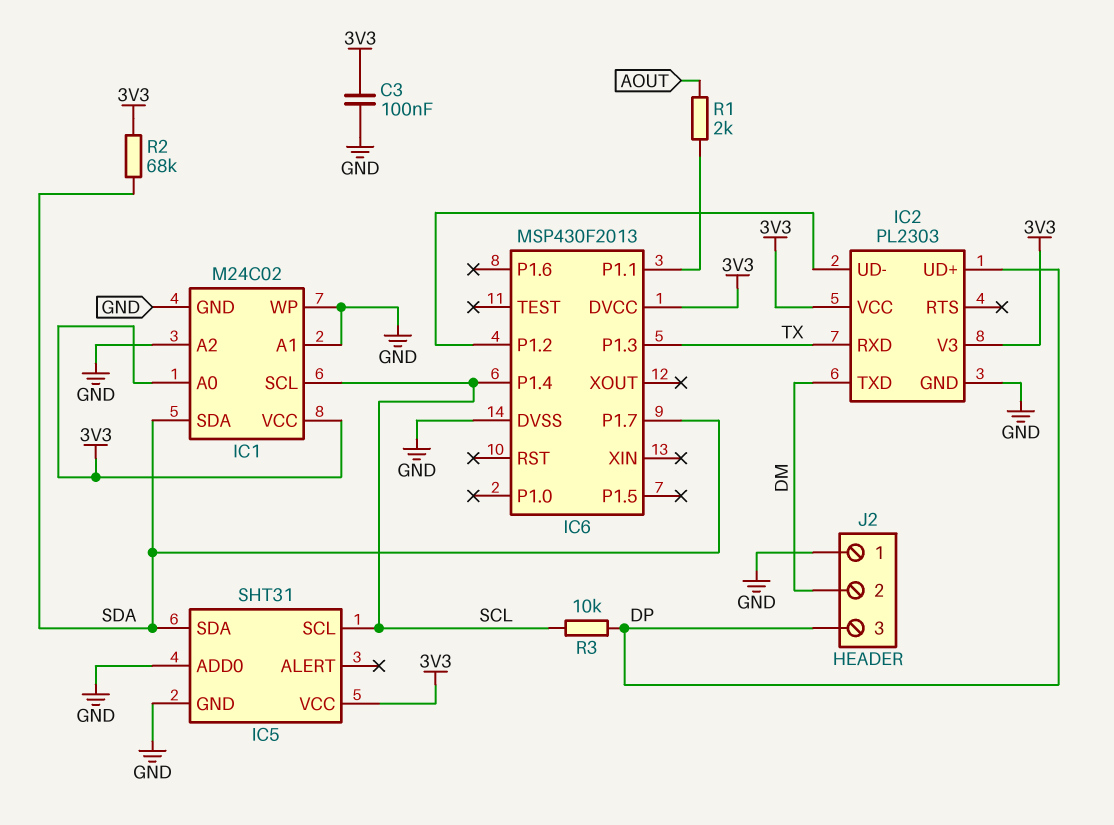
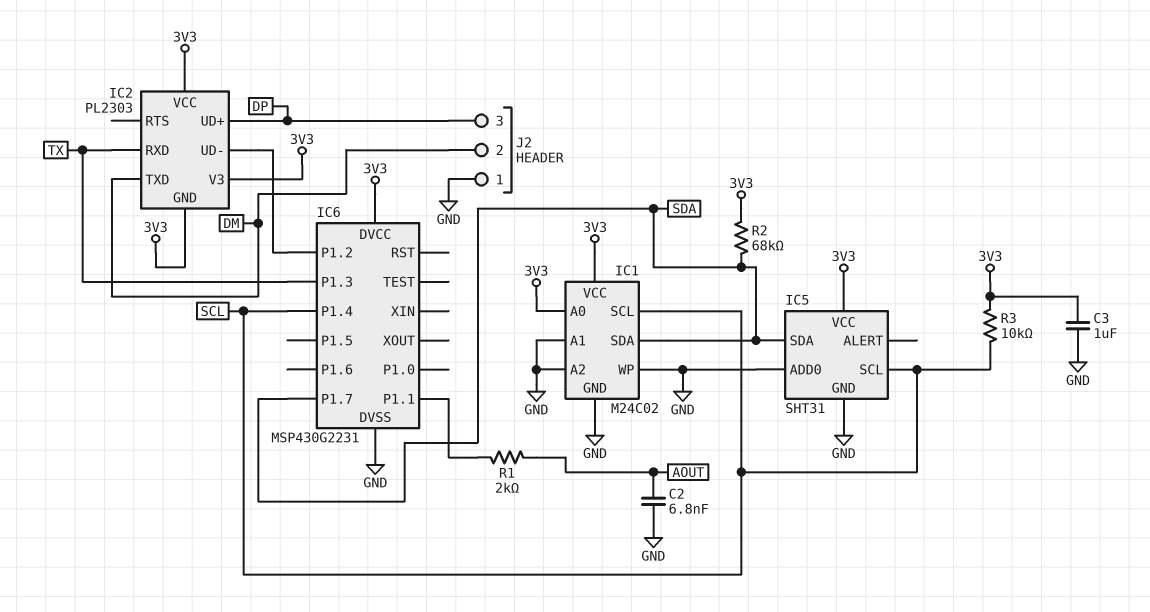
C2: none -> 6.8nF (AOUT, GND)
C3: 100nF (3V3, GND) -> 1uF (3V3, GND)
IC2 pin GND: GND -> 3V3
IC6: MSP430F2013 -> MSP430G2231
R3: 10k (DP, SCL) -> 10k (3V3, SCL)

